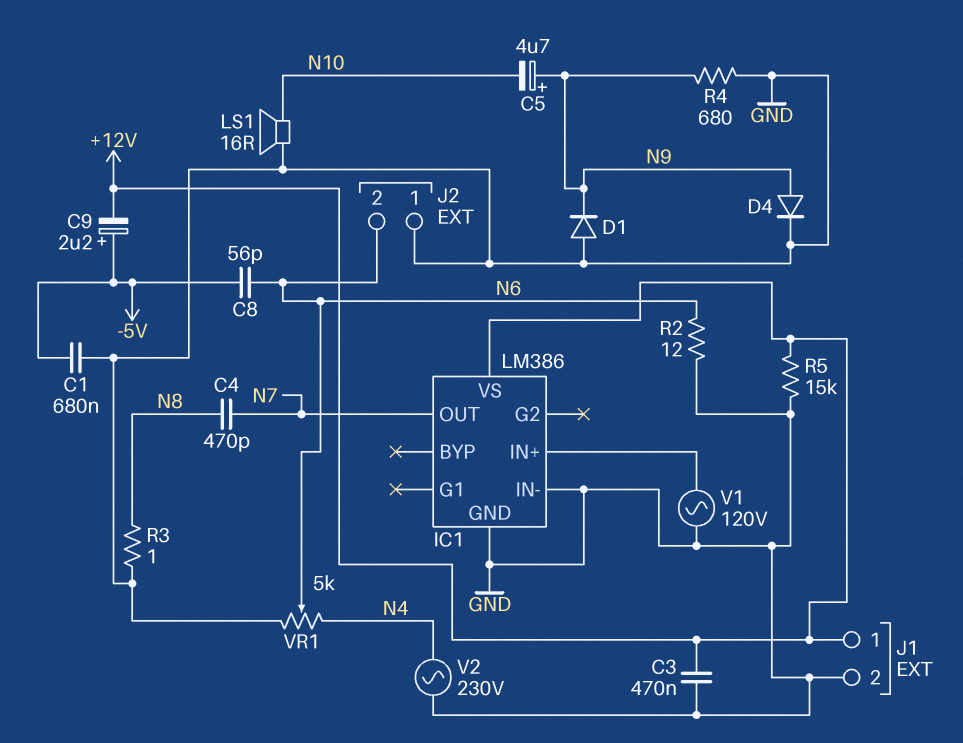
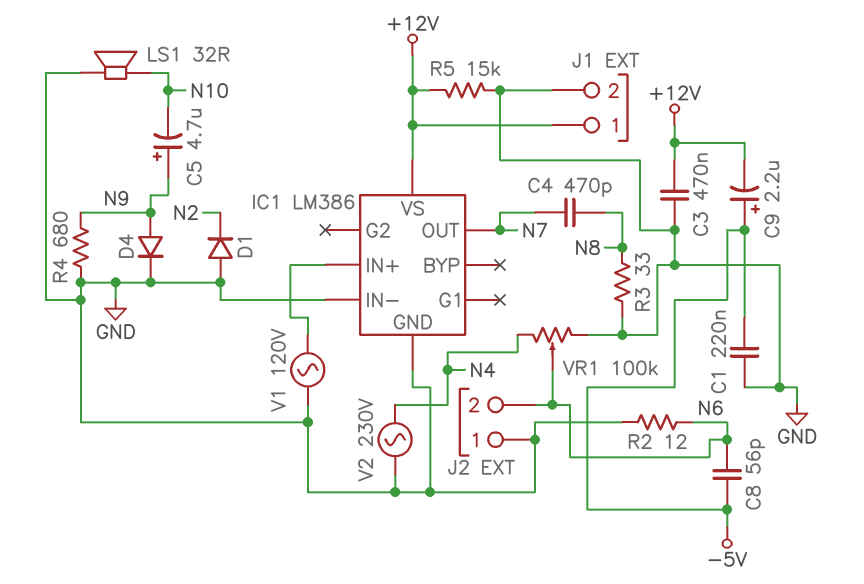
C1: 680nF (-5V, GND) -> 220nF (-5V, GND)
D1: diode (A GND, K N9) -> diode (A GND, K N2)
LS1: speaker 16R (GND, N10) -> speaker 32R (GND, N10)
R3: 1 (GND, N8) -> 33 (GND, N8)
VR1: 5k (GND, N4, wiper N6) -> 100k (GND, N4, wiper N6)

